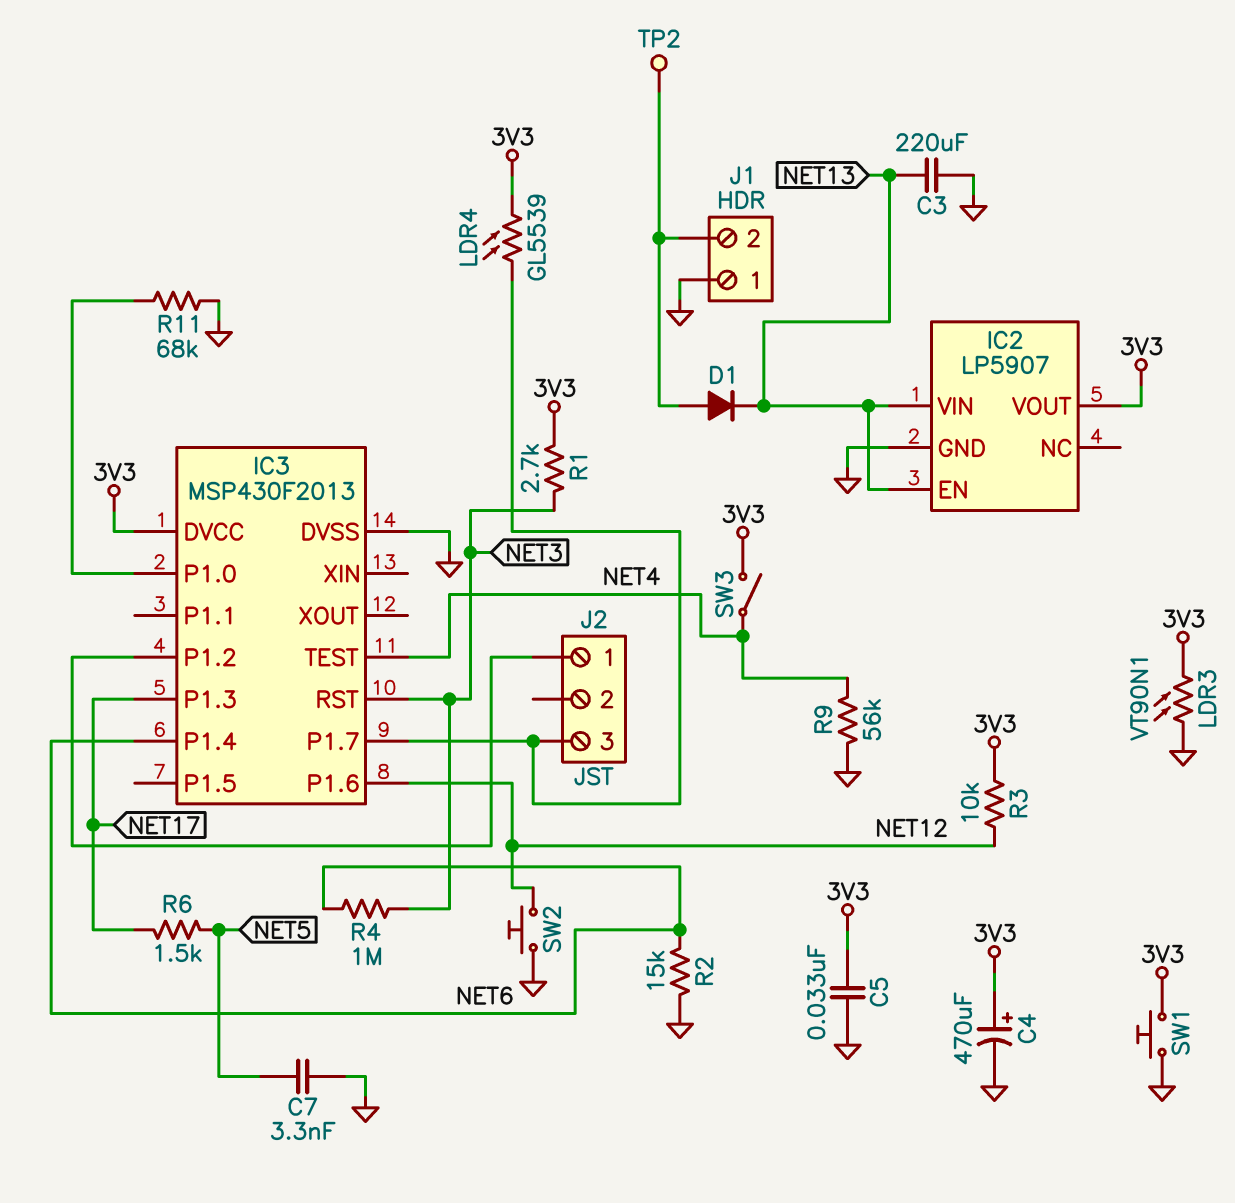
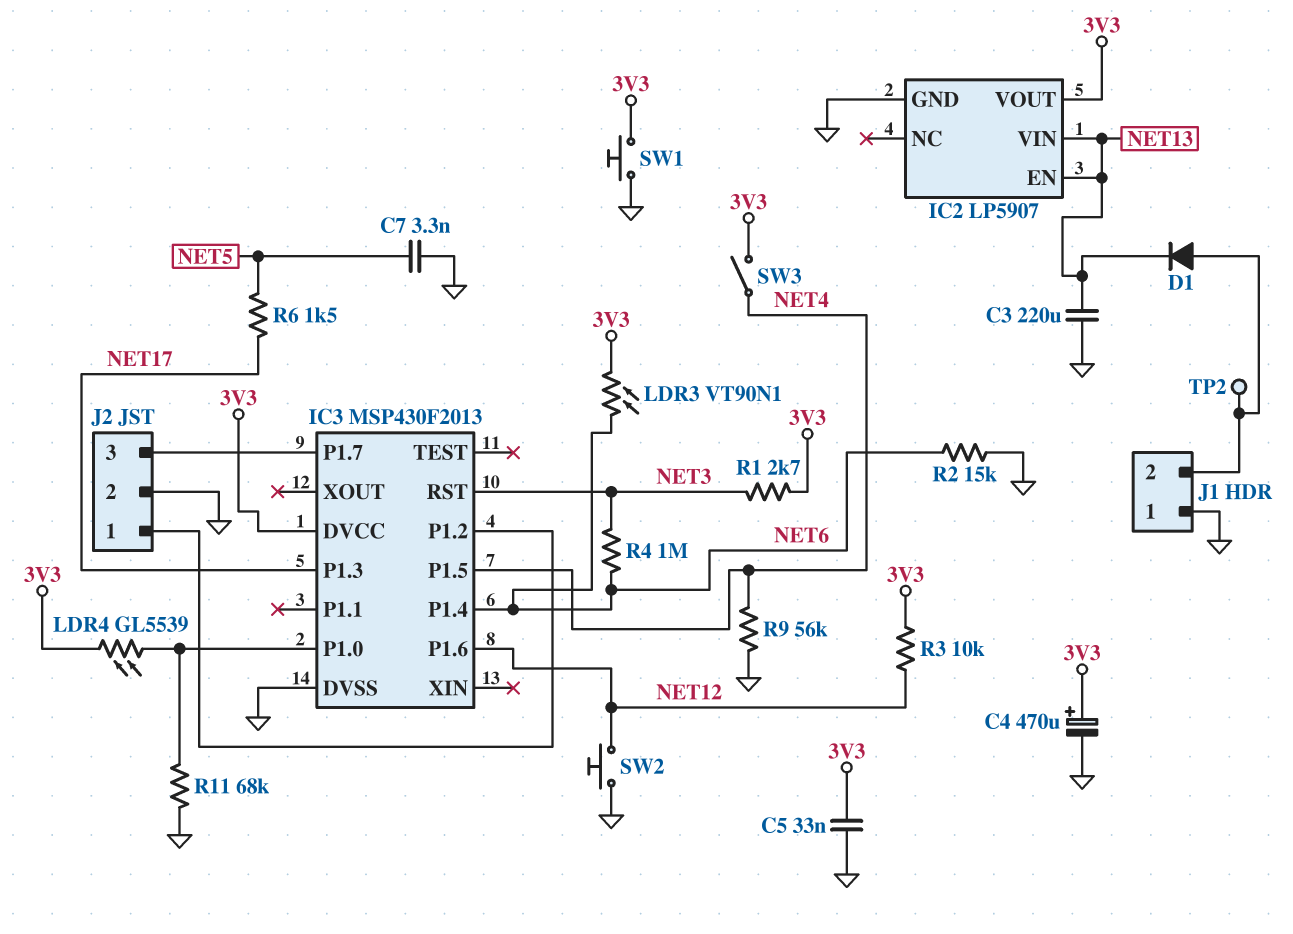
IC3 pin P1.5: none -> NET4
IC3 pin TEST: NET4 -> none
J2 pin 2: none -> GND
LDR3: VT90N1 (3V3, GND) -> VT90N1 (3V3, NET6)
LDR4: GL5539 (3V3, IC3/P1.7) -> GL5539 (3V3, IC3/P1.0)

